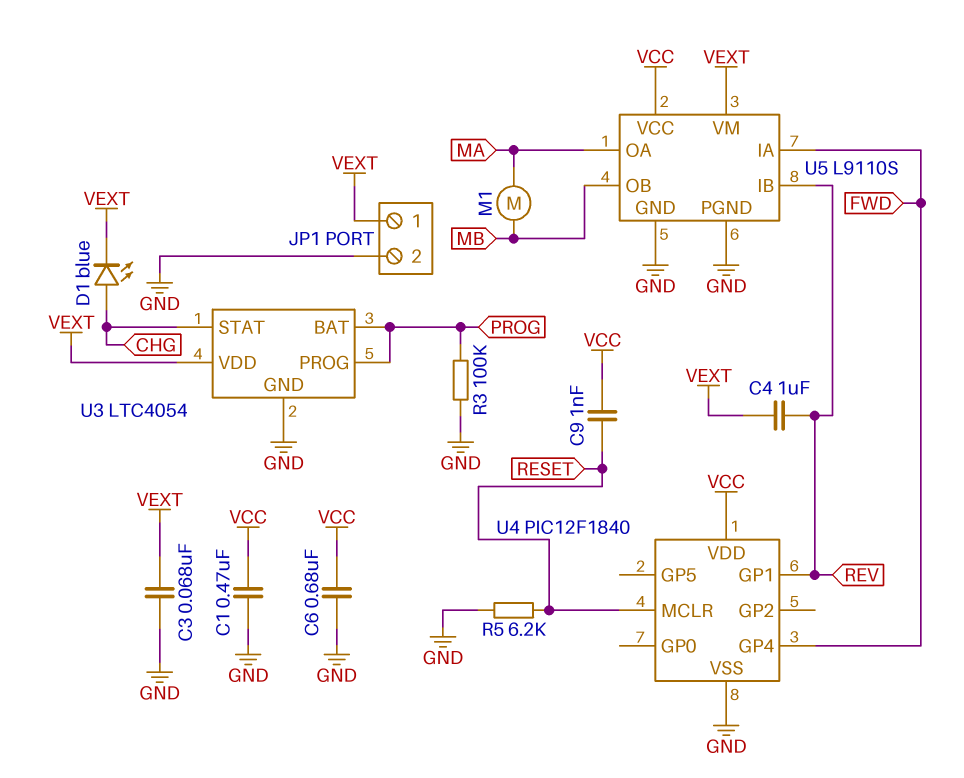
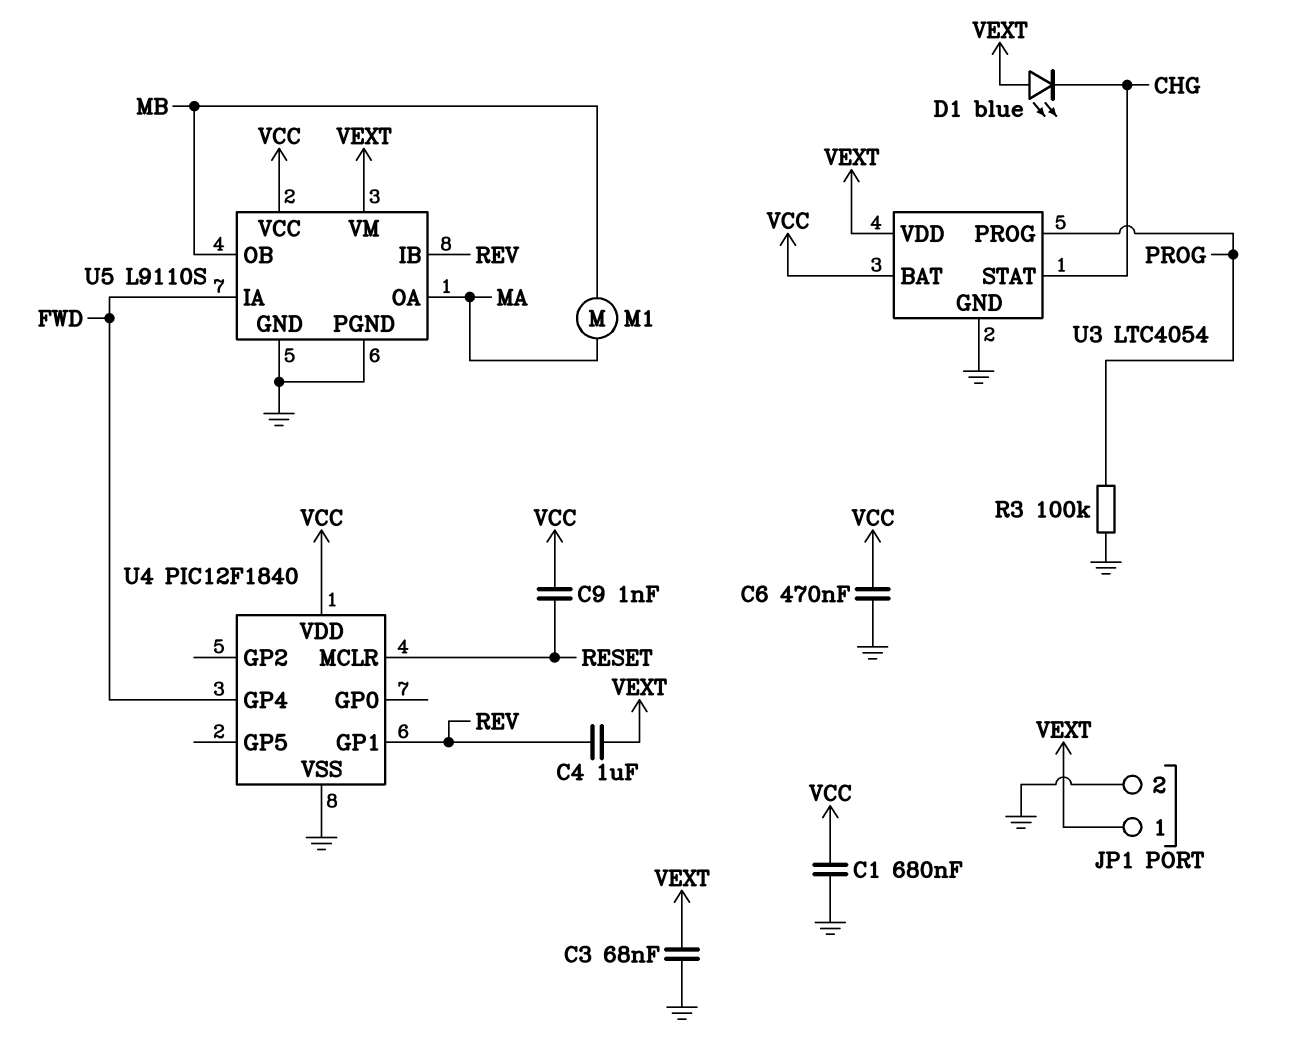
C1: 470nF (GND, VCC) -> 680nF (GND, VCC)
C6: 680nF (GND, VCC) -> 470nF (GND, VCC)
D1: LED blue (A CHG, K VEXT) -> LED blue (A VEXT, K CHG)
R5: 6.2k (GND, RESET) -> none
U3 pin BAT: PROG -> VCC

